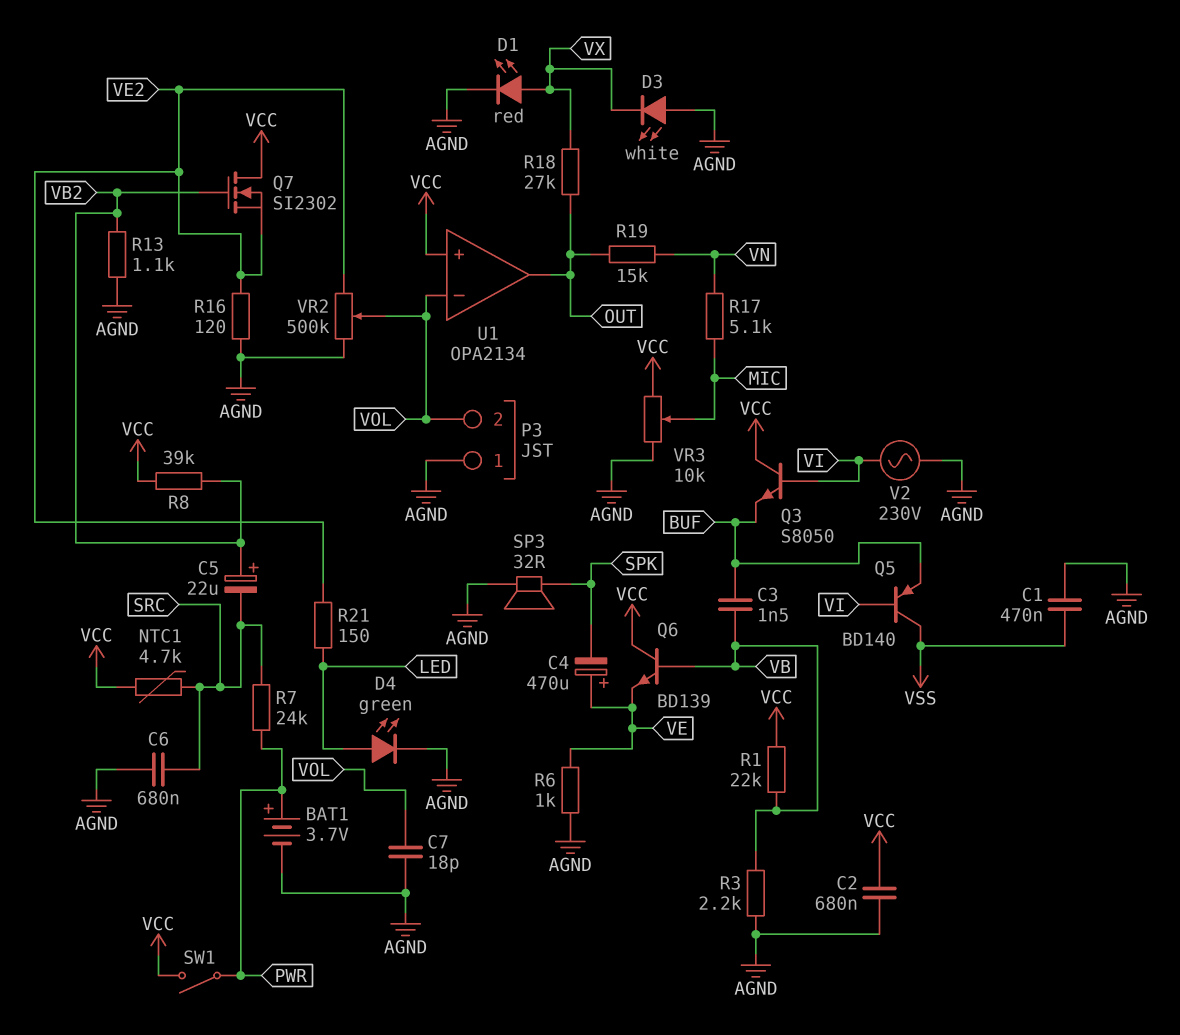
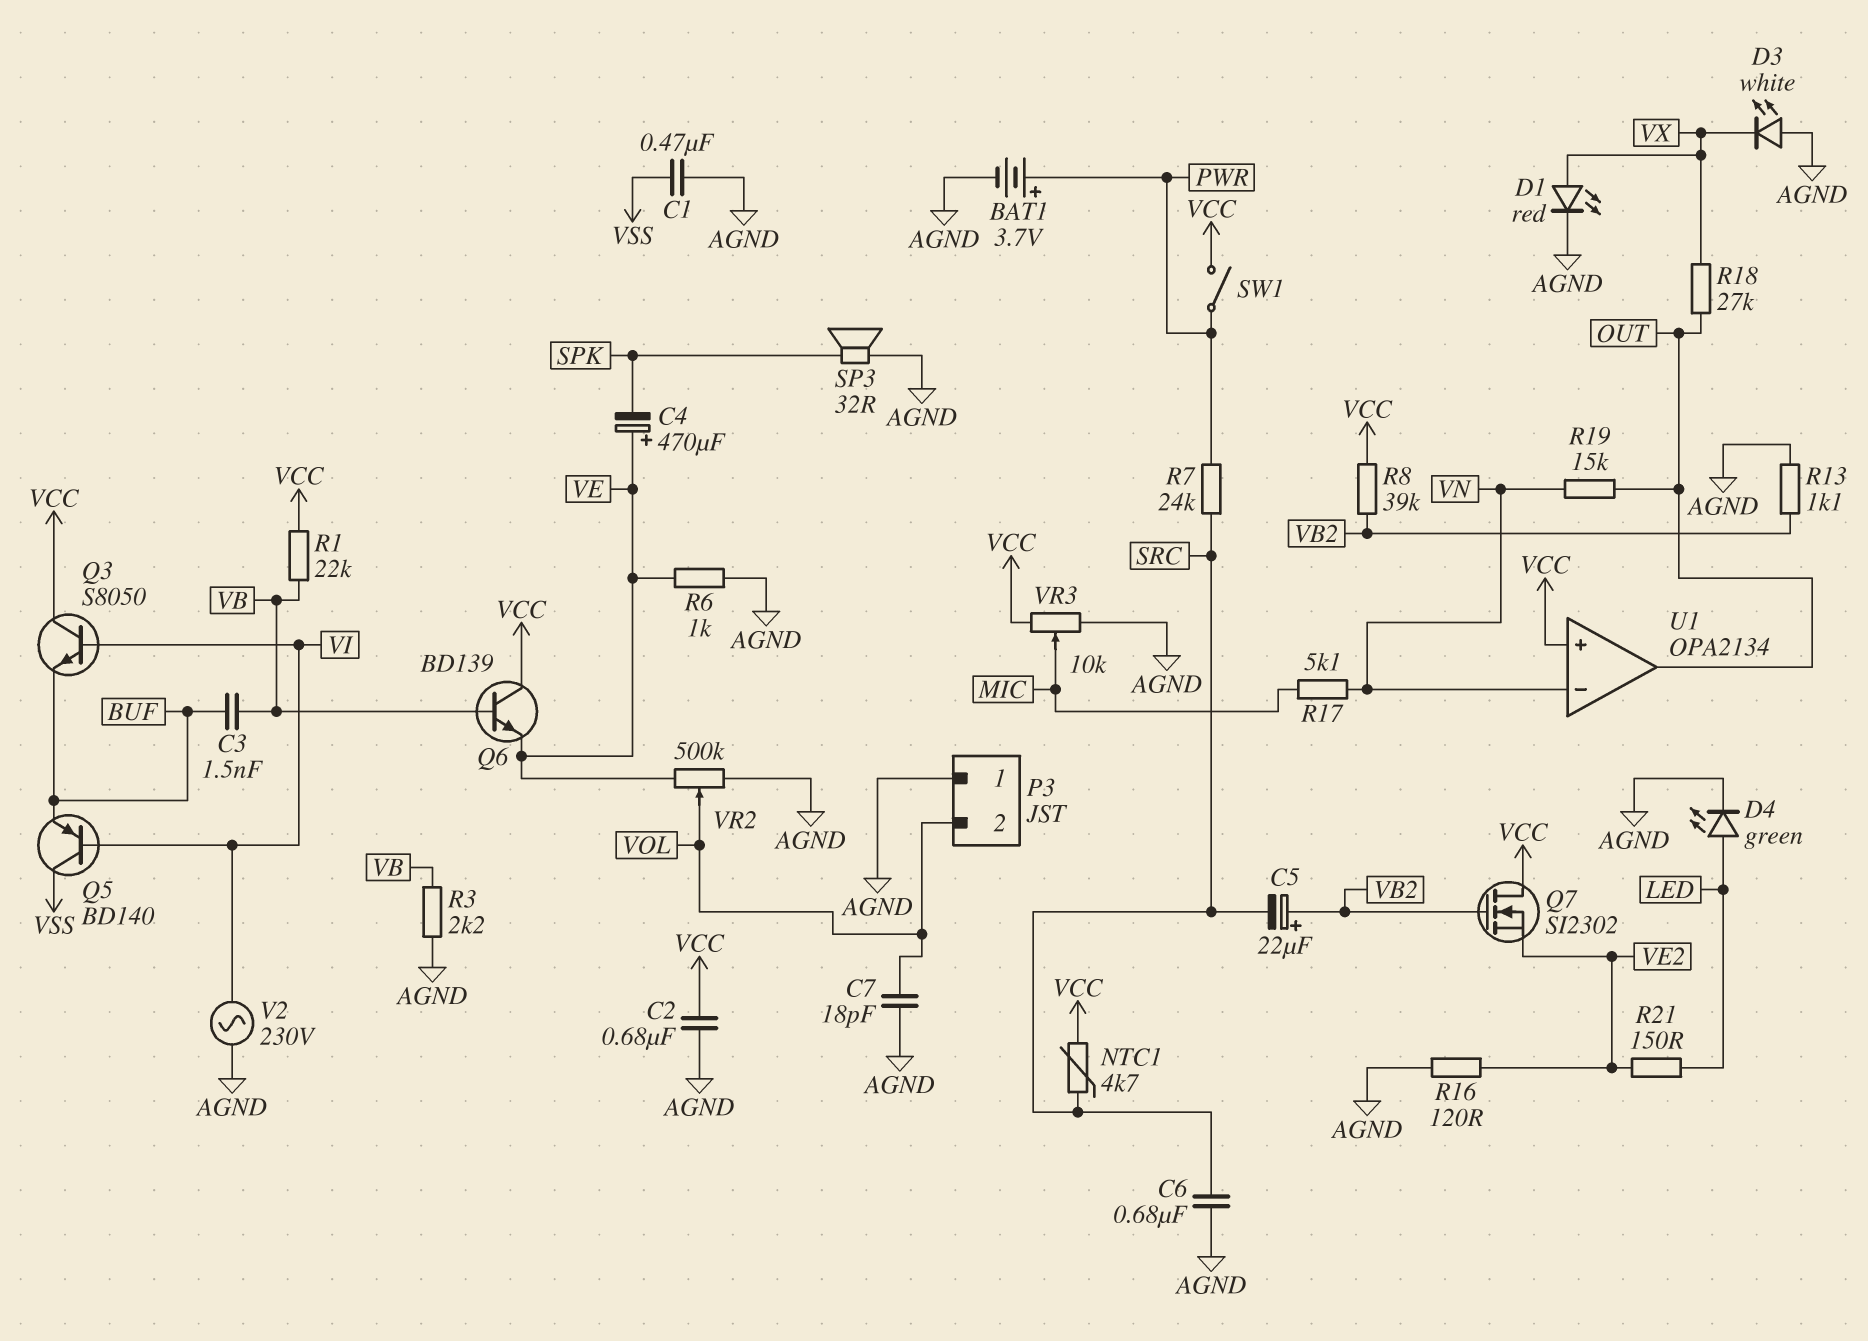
U1 pin in-: VOL -> VN
VR2: 500k (AGND, VE2, wiper VOL) -> 500k (AGND, VE, wiper VOL)

